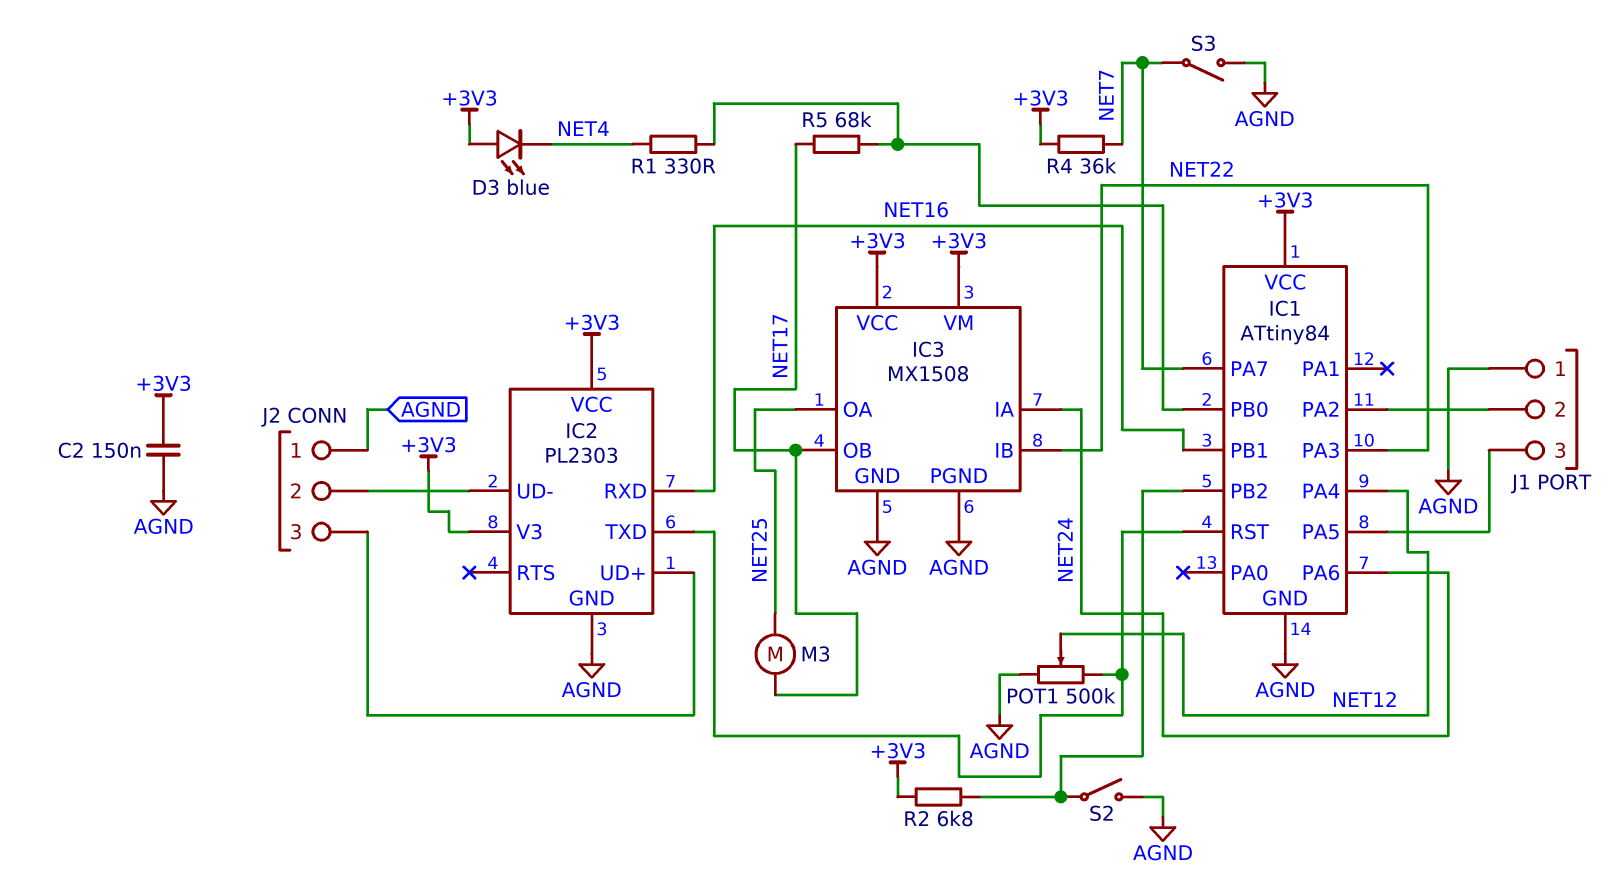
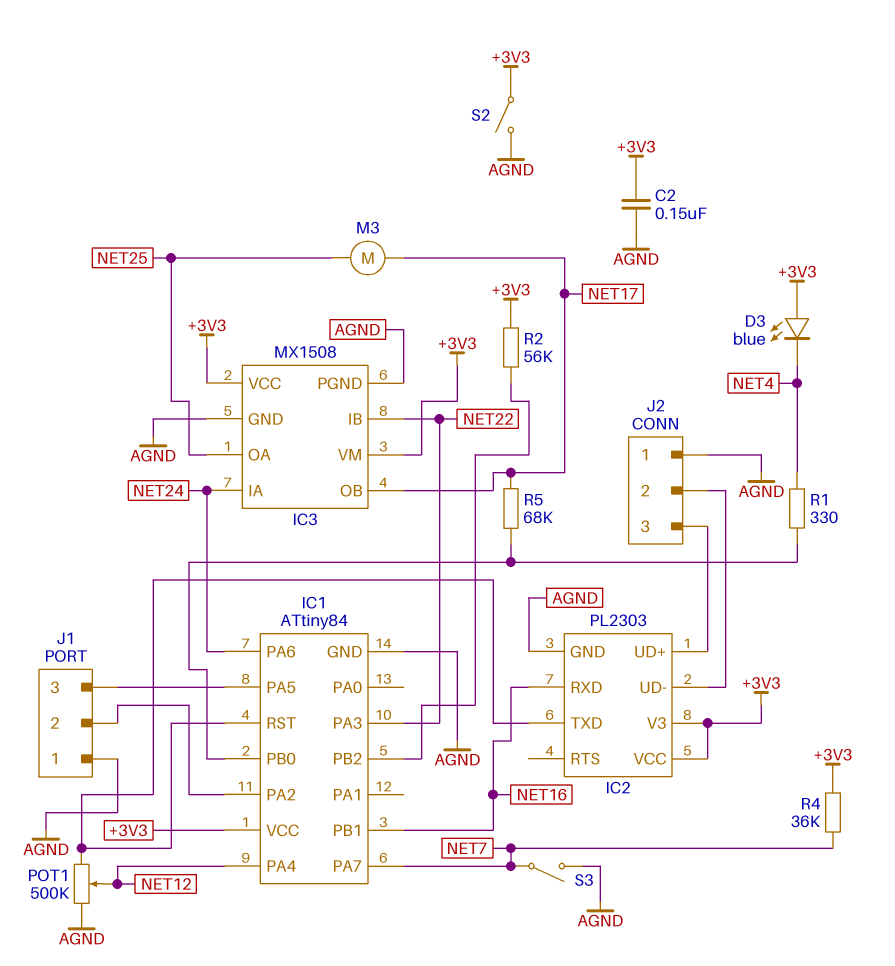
R2: 6.8k (+3V3, IC1/PB2) -> 56k (+3V3, IC1/PB2)
S2: switch (AGND, IC1/PB2) -> switch (+3V3, AGND)

